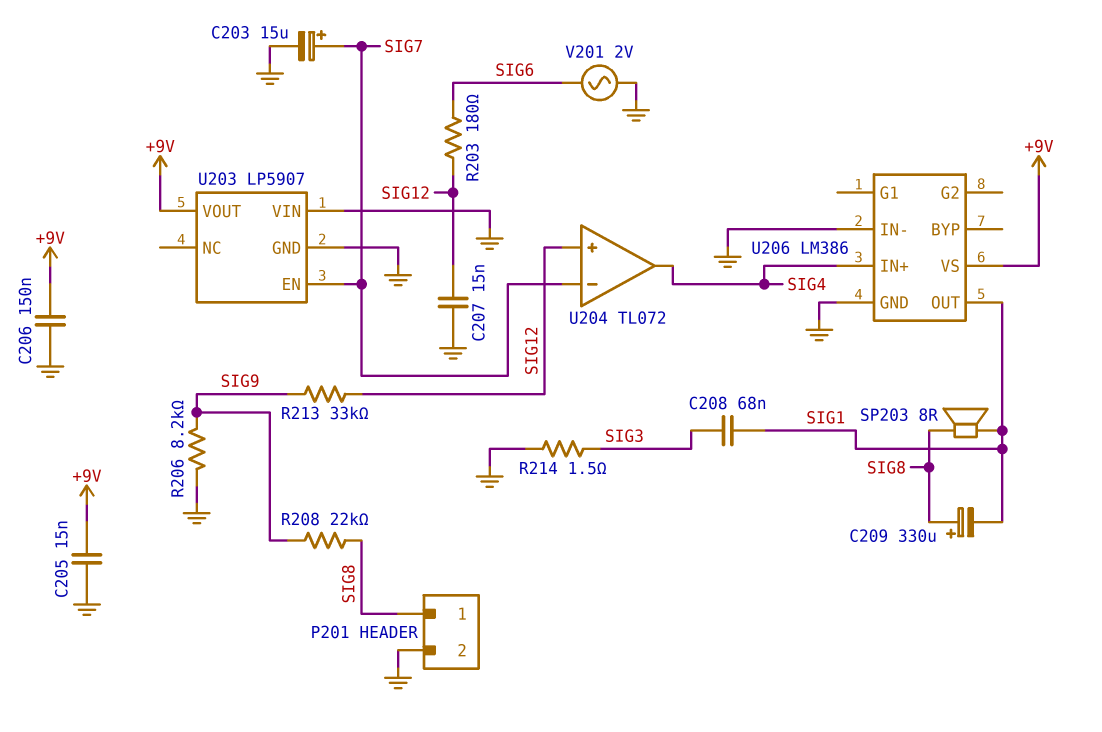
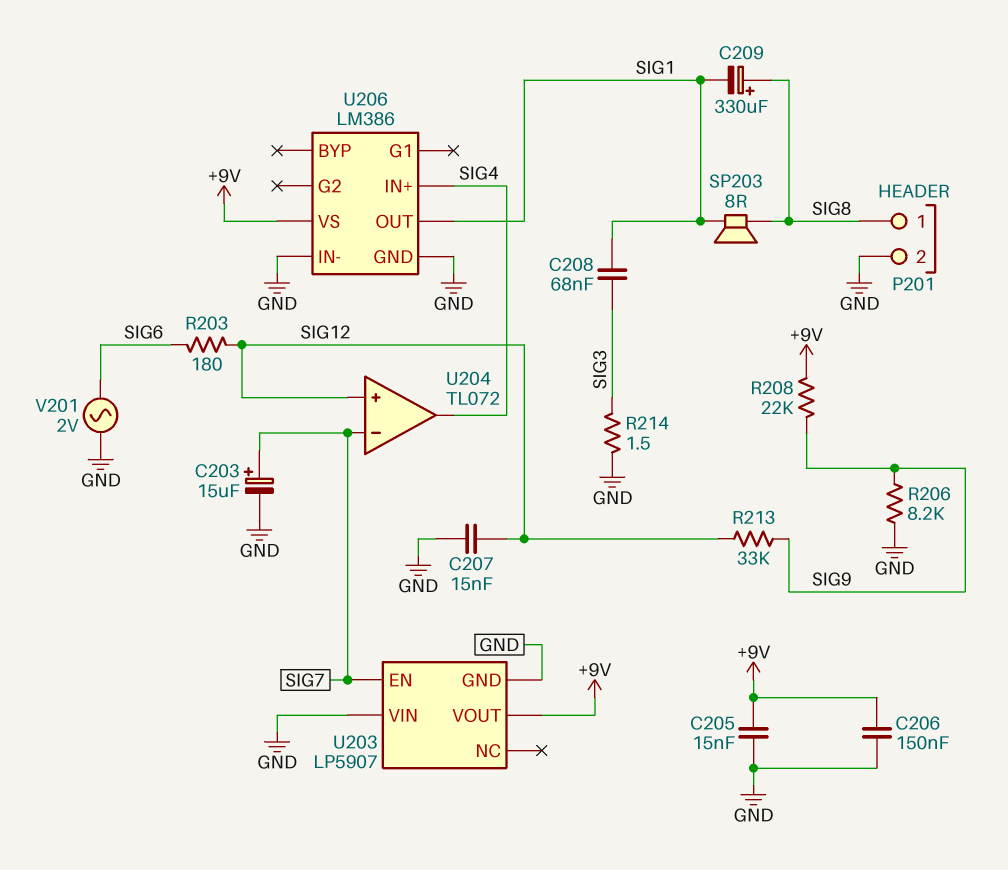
R208: 22k (SIG8, SIG9) -> 22k (+9V, SIG9)

